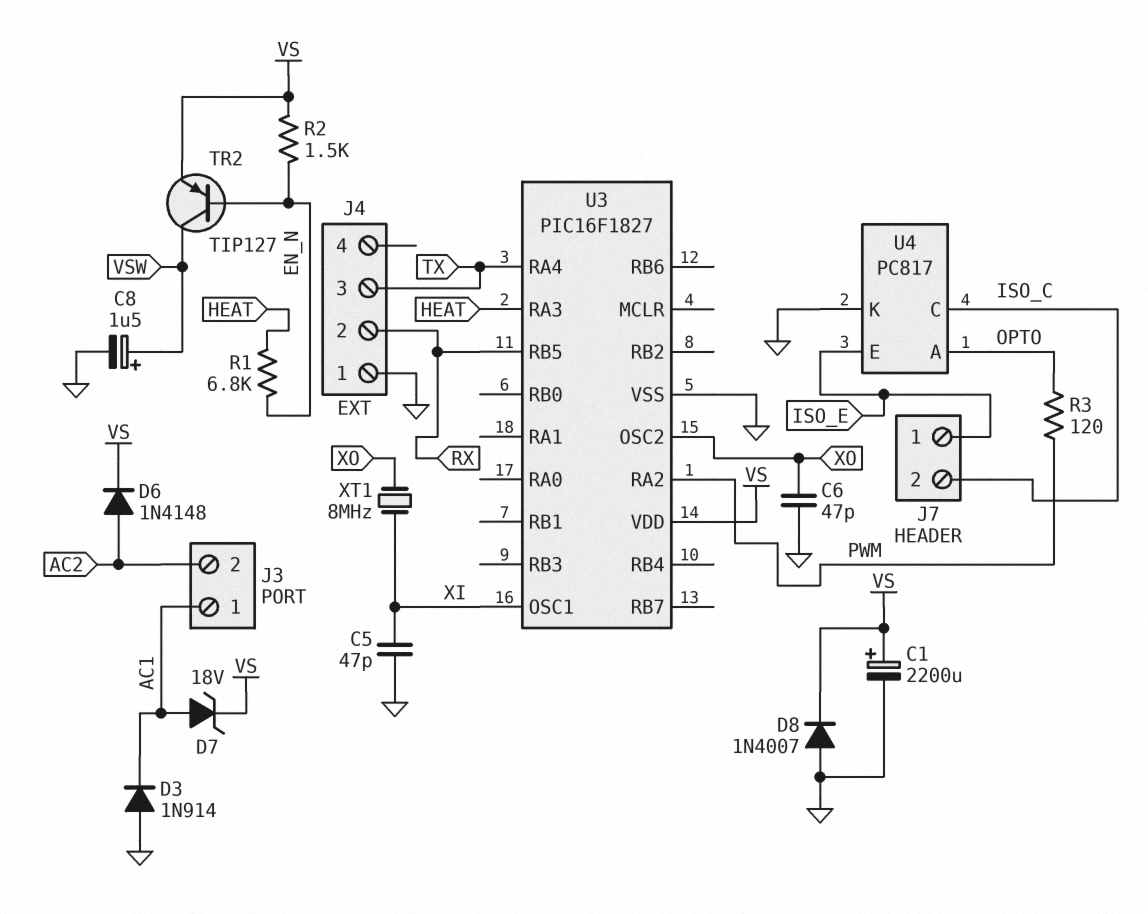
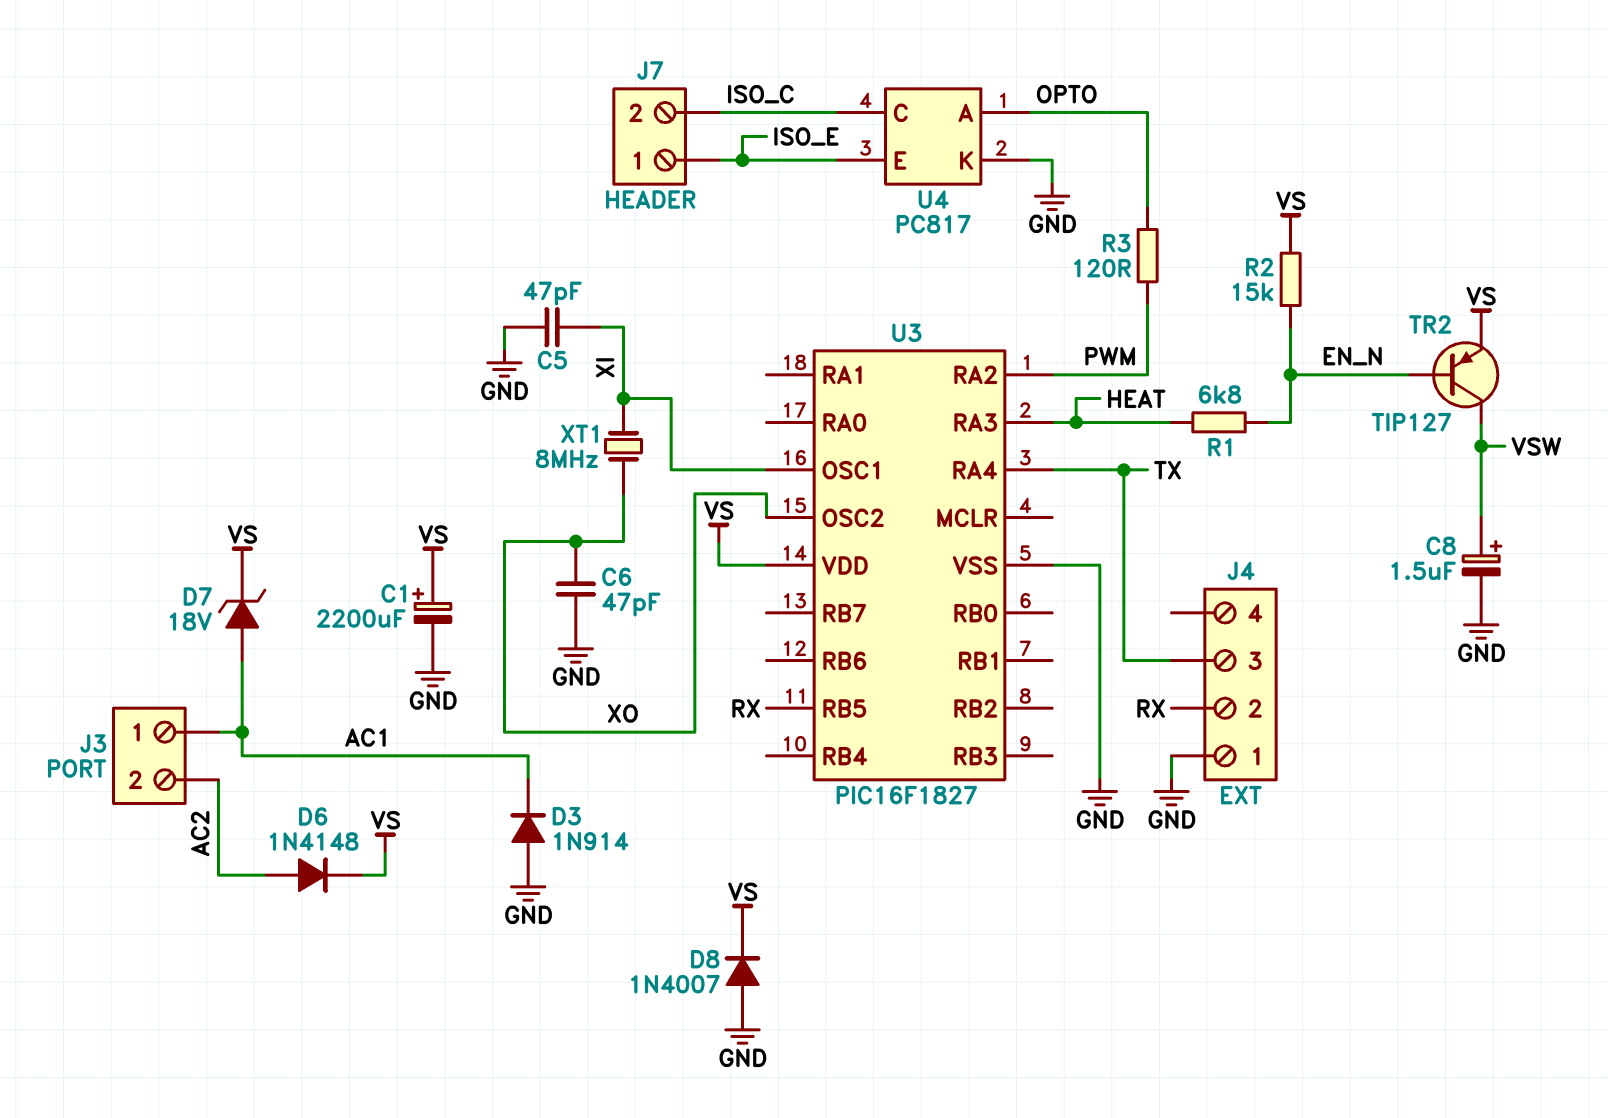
R2: 1.5k (EN_N, VS) -> 15k (EN_N, VS)

